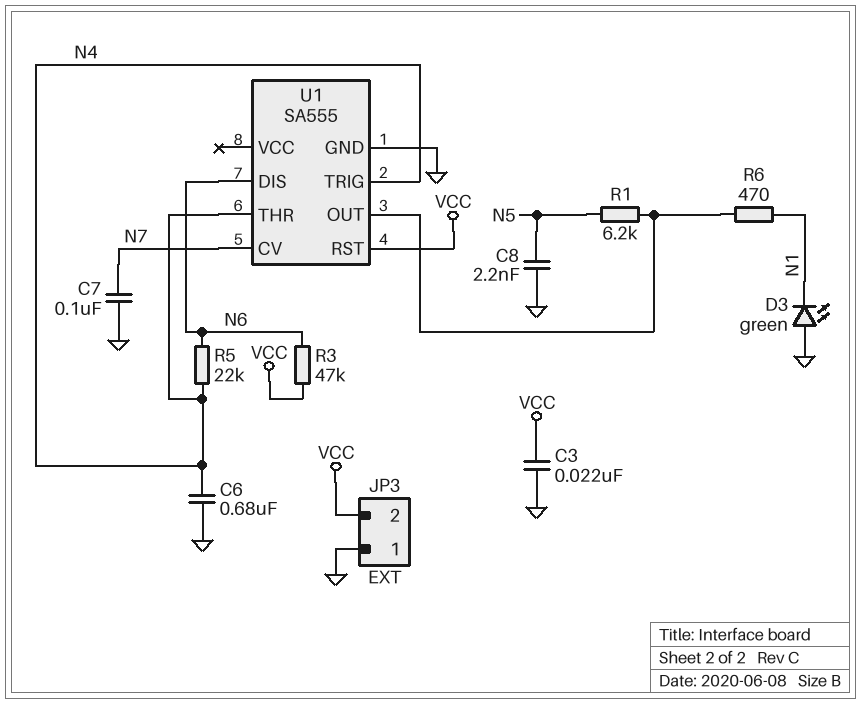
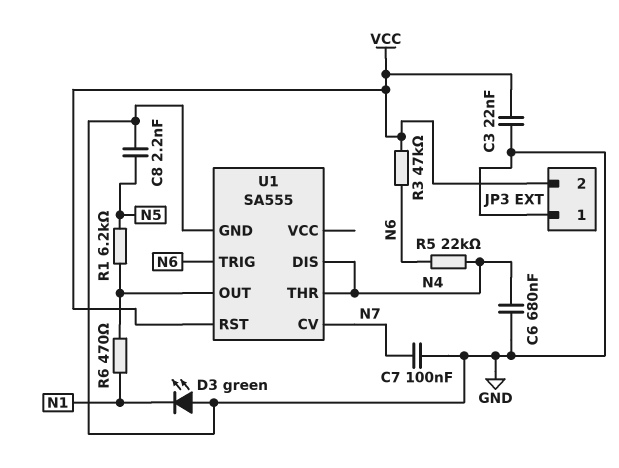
U1 pin DIS: N6 -> N4
U1 pin TRIG: N4 -> N6

